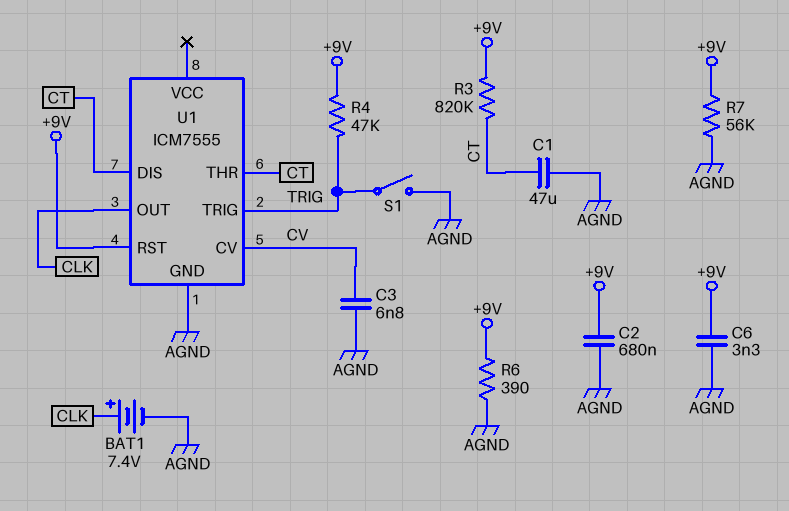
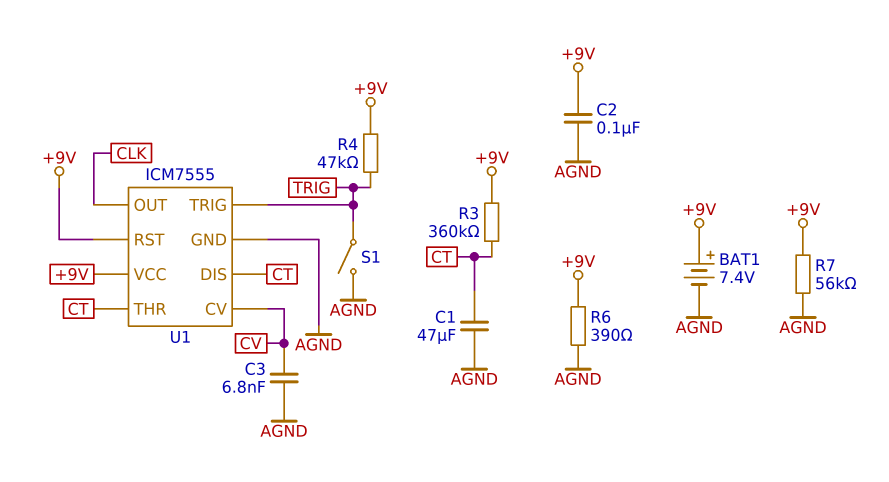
BAT1: 7.4V (plus CLK, minus AGND) -> 7.4V (plus +9V, minus AGND)
C2: 680nF (+9V, AGND) -> 100nF (+9V, AGND)
C6: 3.3nF (+9V, AGND) -> none
R3: 820k (+9V, CT) -> 360k (+9V, CT)
U1 pin VCC: none -> +9V

